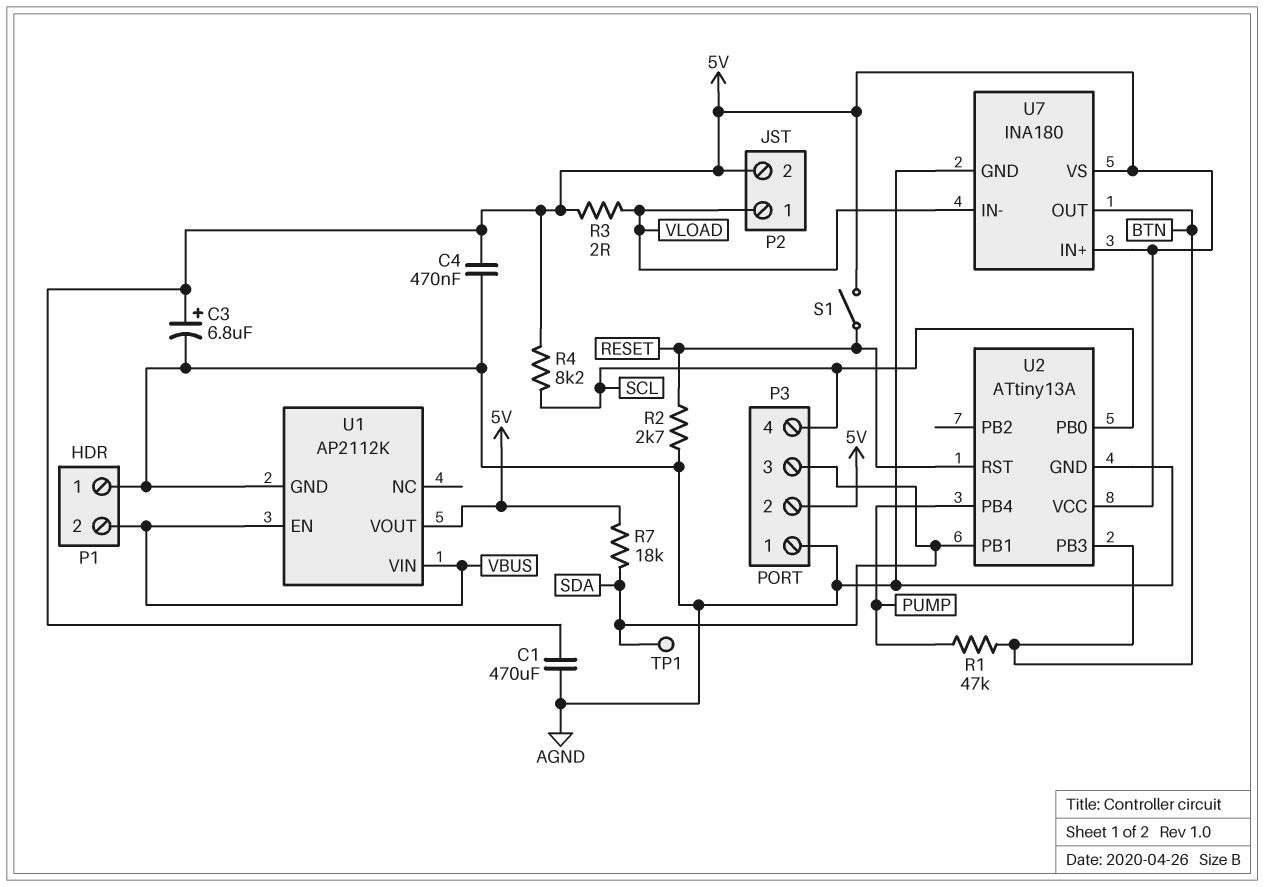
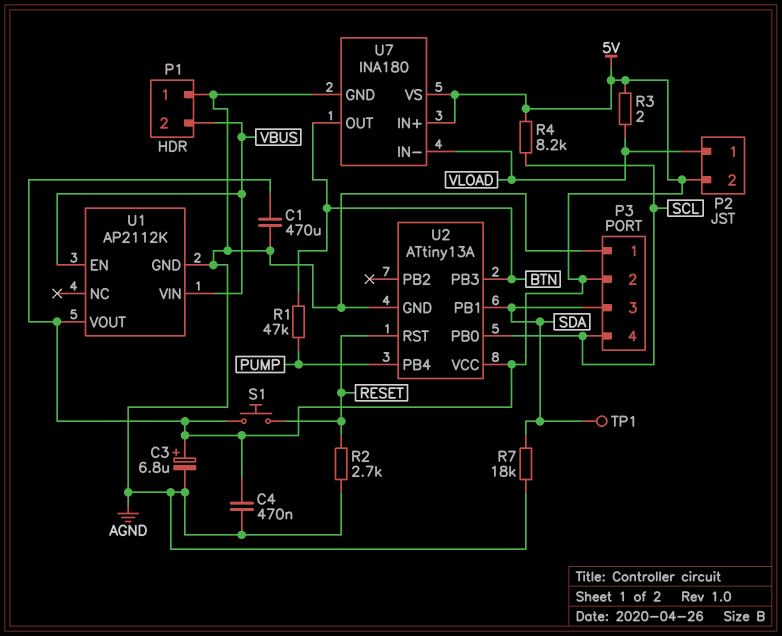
R7: 18k (5V, SDA) -> 18k (AGND, SDA)
S1: switch (5V, RESET) -> button (5V, RESET)

